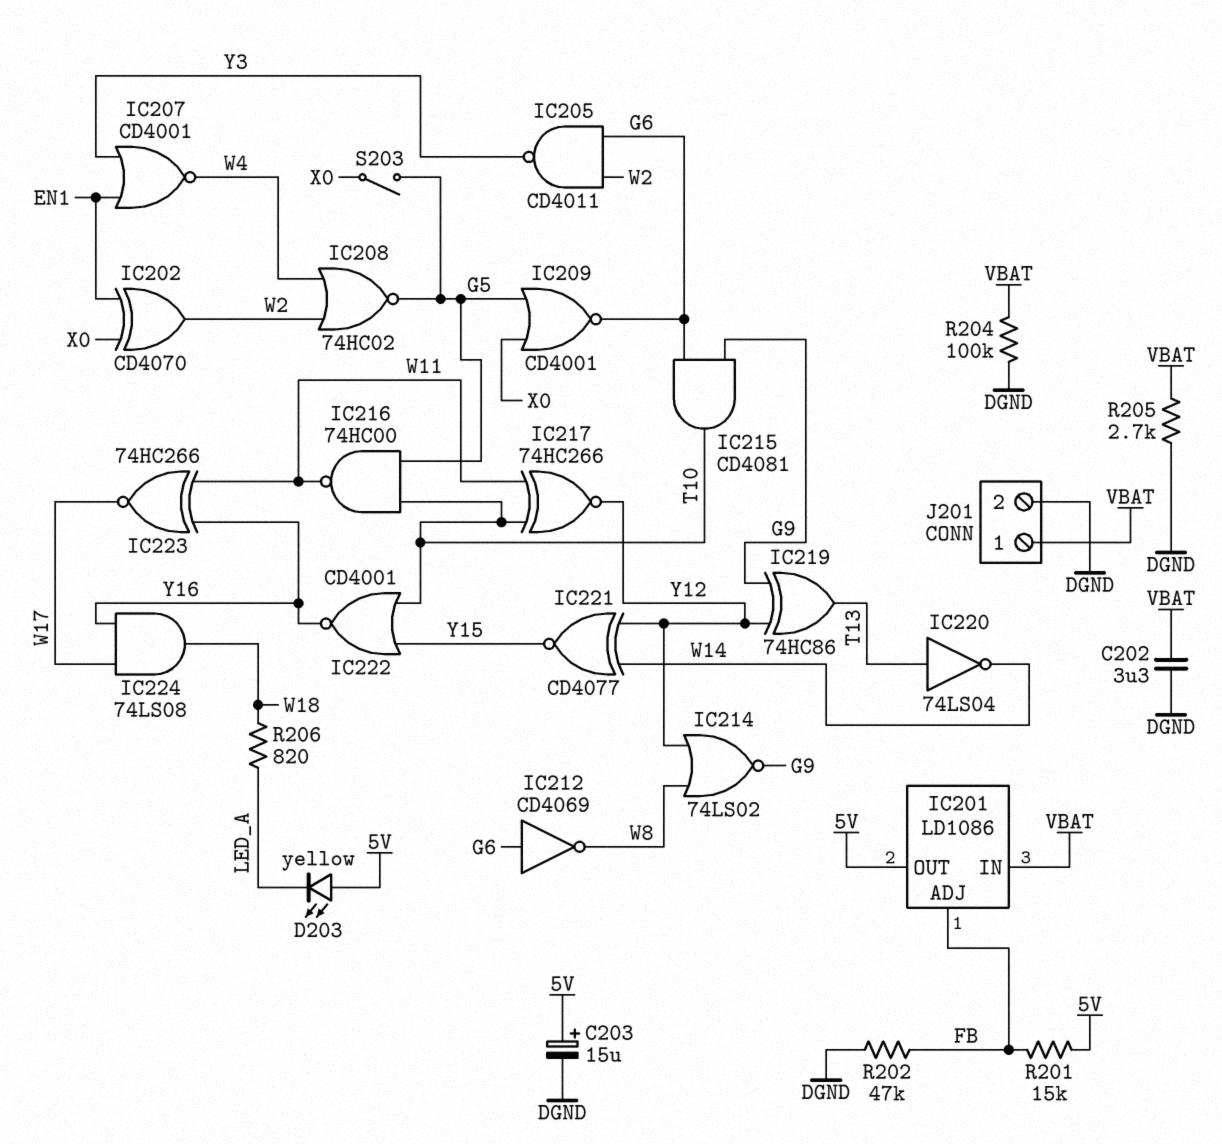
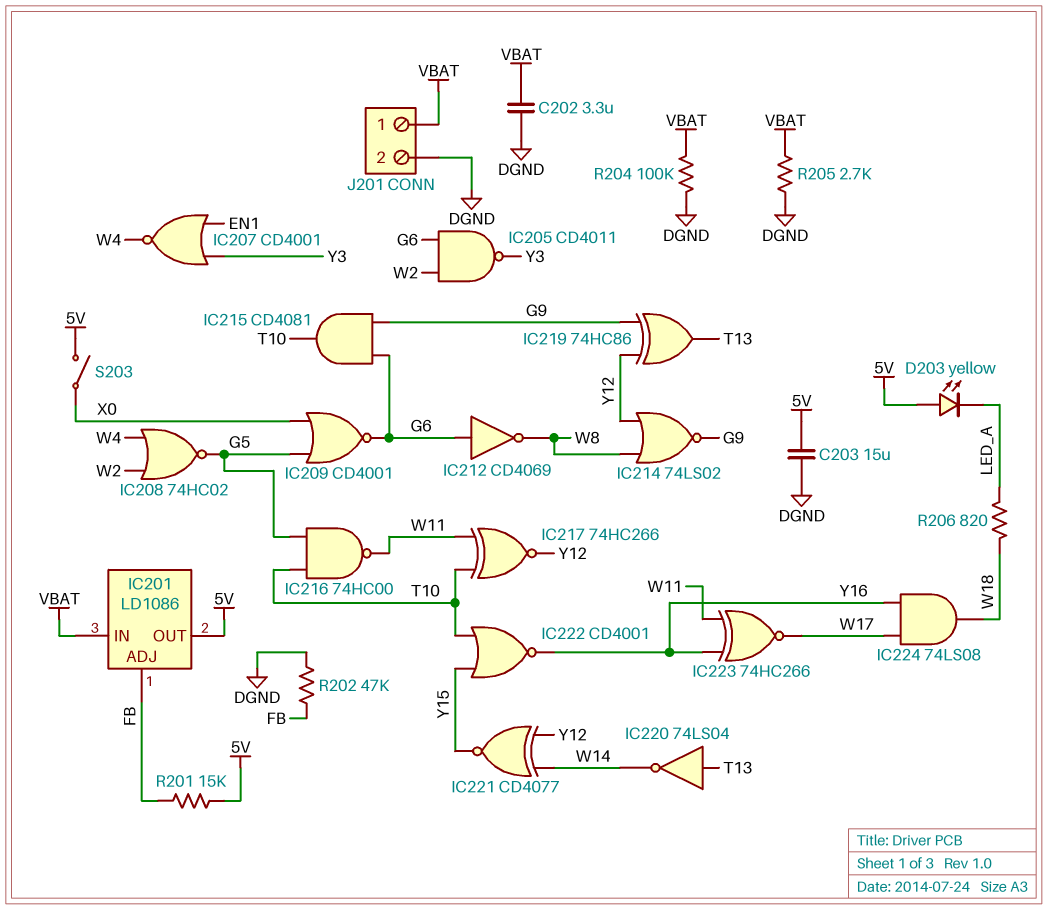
C203: 15uF (plus 5V, minus DGND) -> 15uF (5V, DGND)
IC202: XOR CD4070 (in EN1, in X0, out W2) -> none
S203: switch (G5, X0) -> switch (5V, X0)

